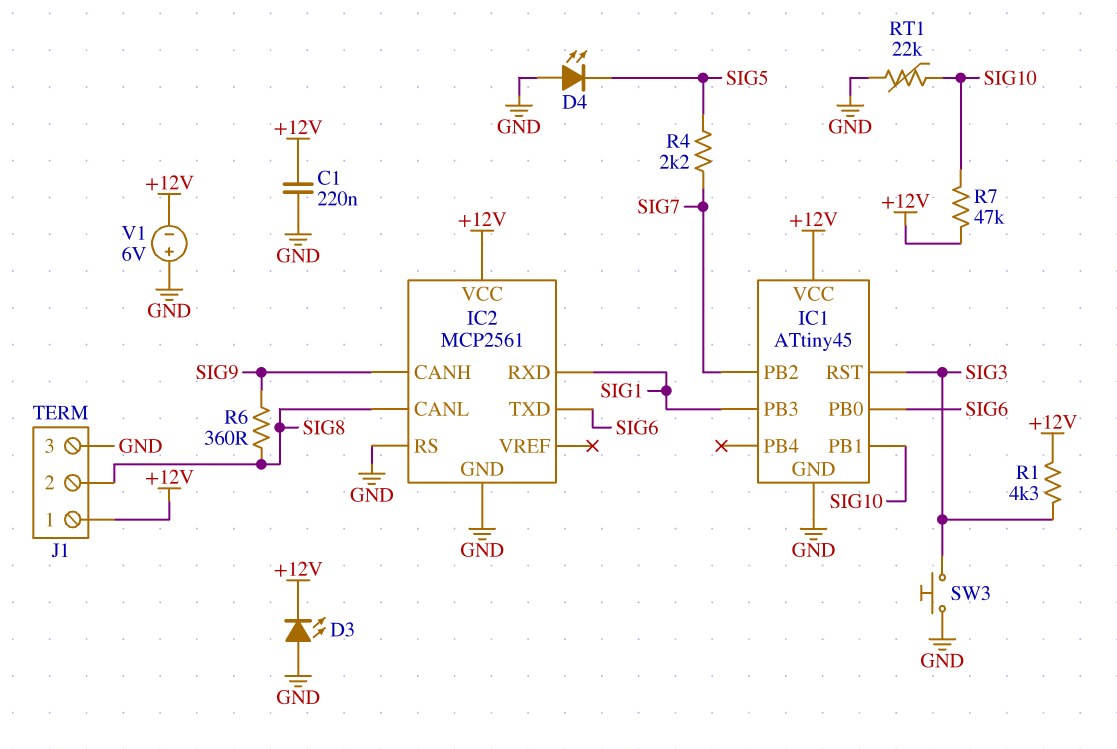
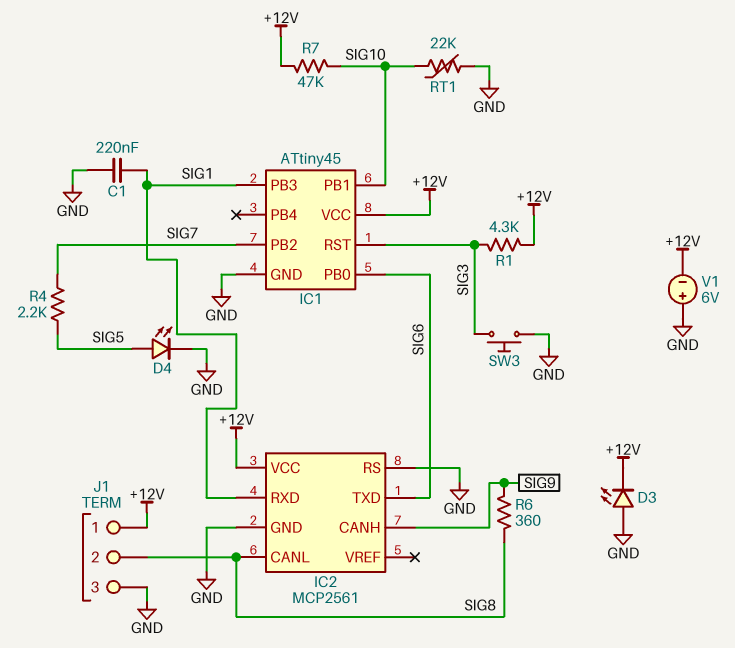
C1: 220nF (+12V, GND) -> 220nF (GND, SIG1)
D4: LED (A GND, K SIG5) -> LED (A SIG5, K GND)

